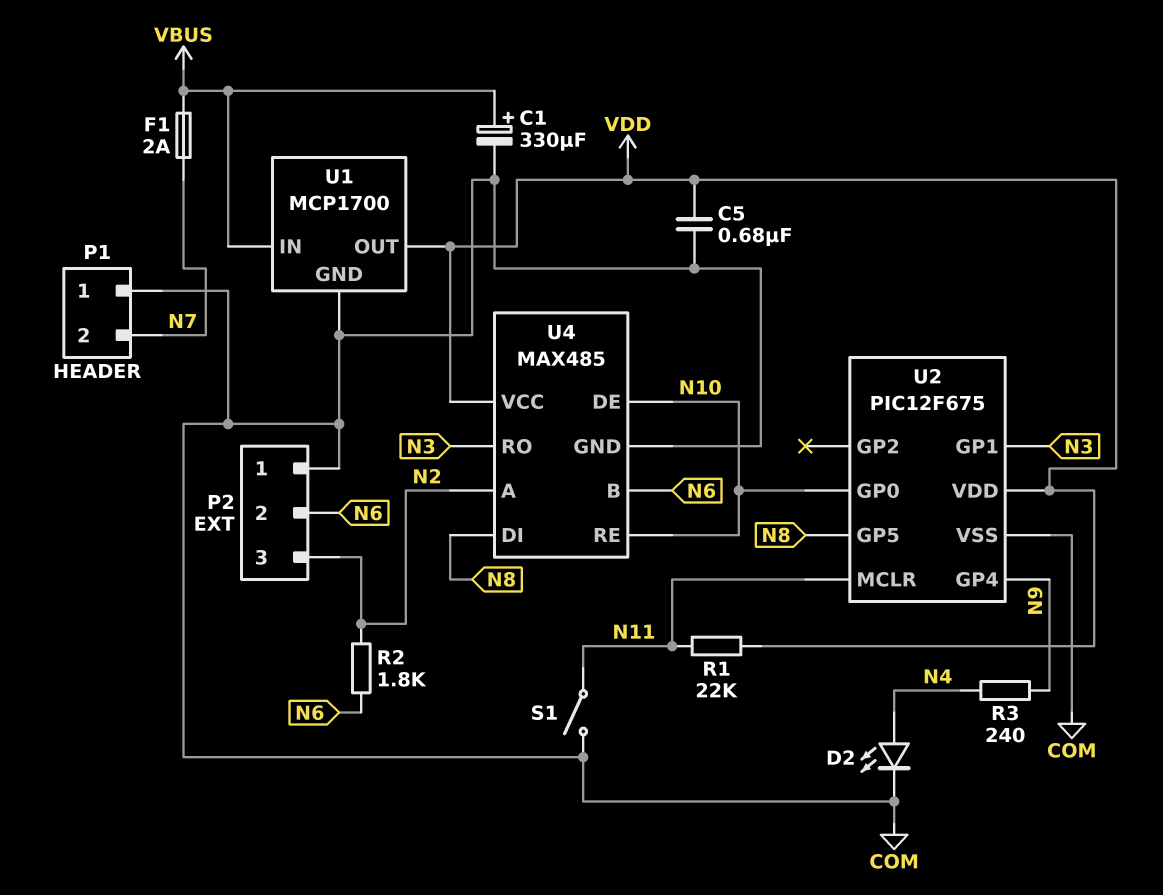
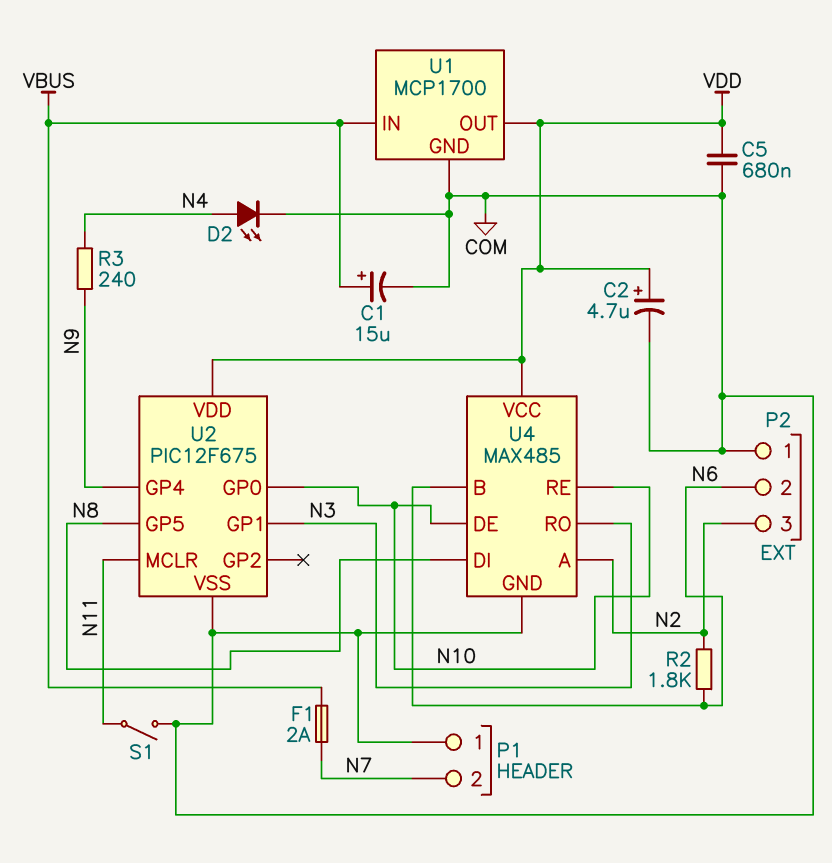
C1: 330uF (plus VBUS, minus COM) -> 15uF (plus VBUS, minus COM)
C2: none -> 4.7uF (plus VDD, minus COM)
R1: 22k (N11, VDD) -> none

